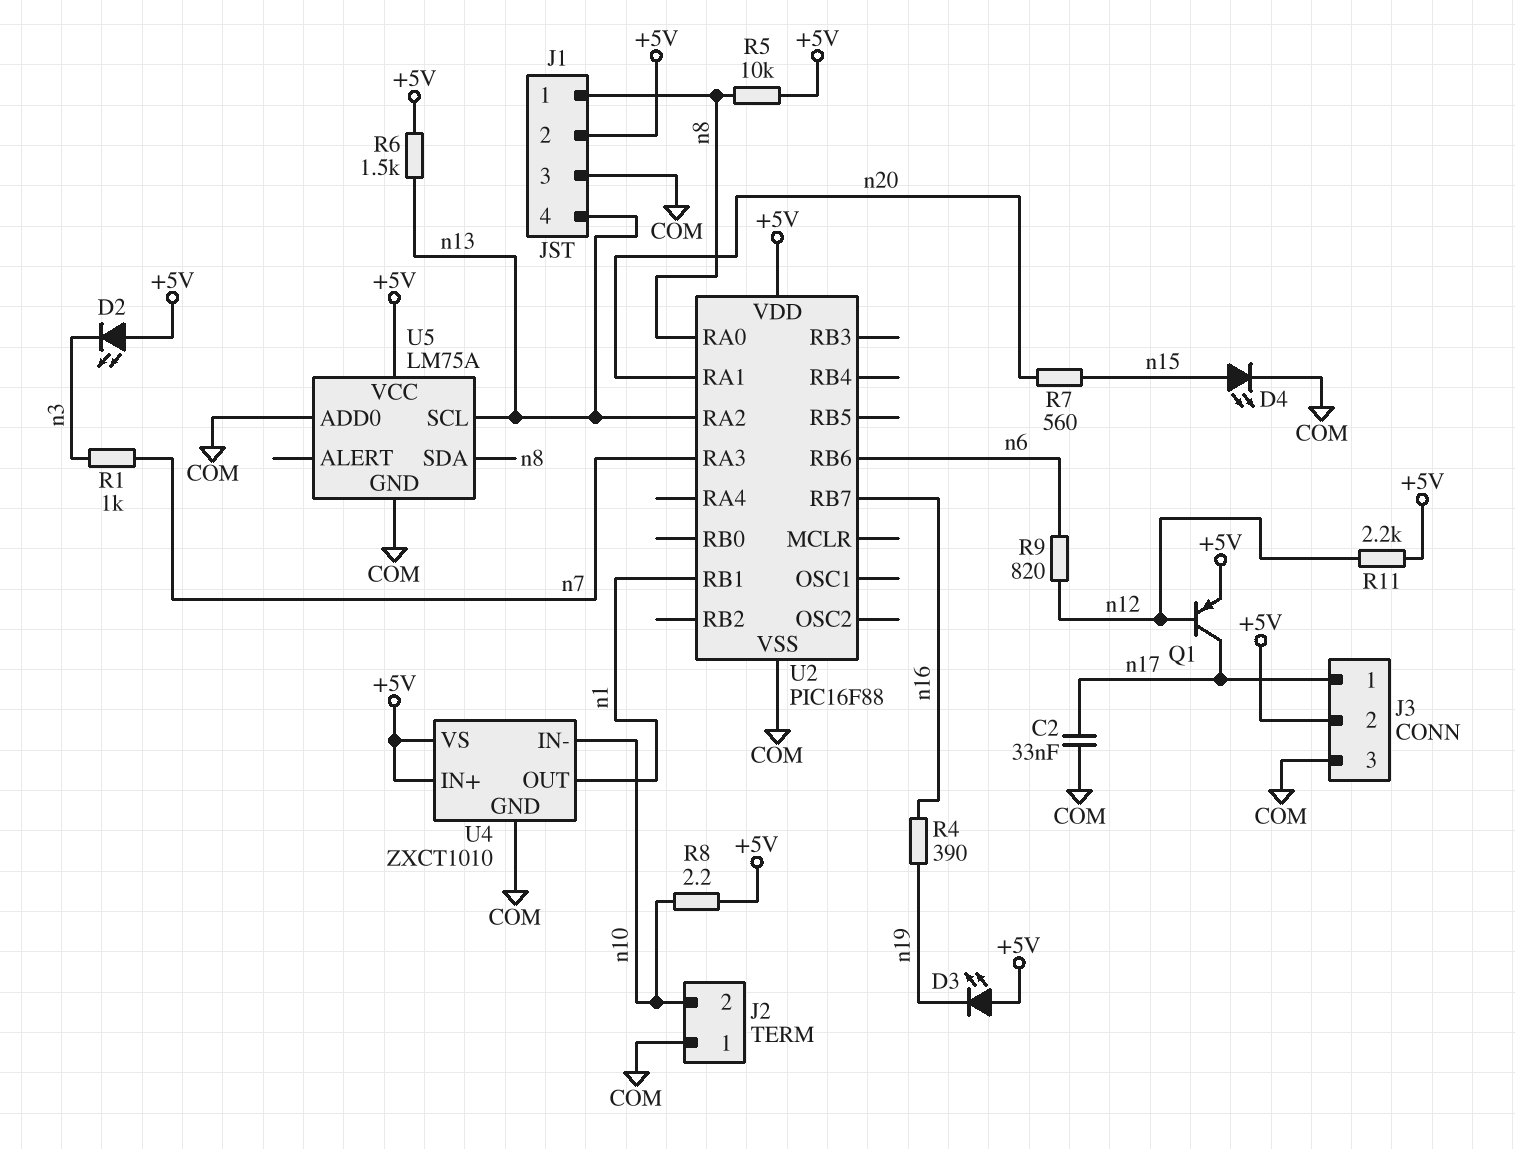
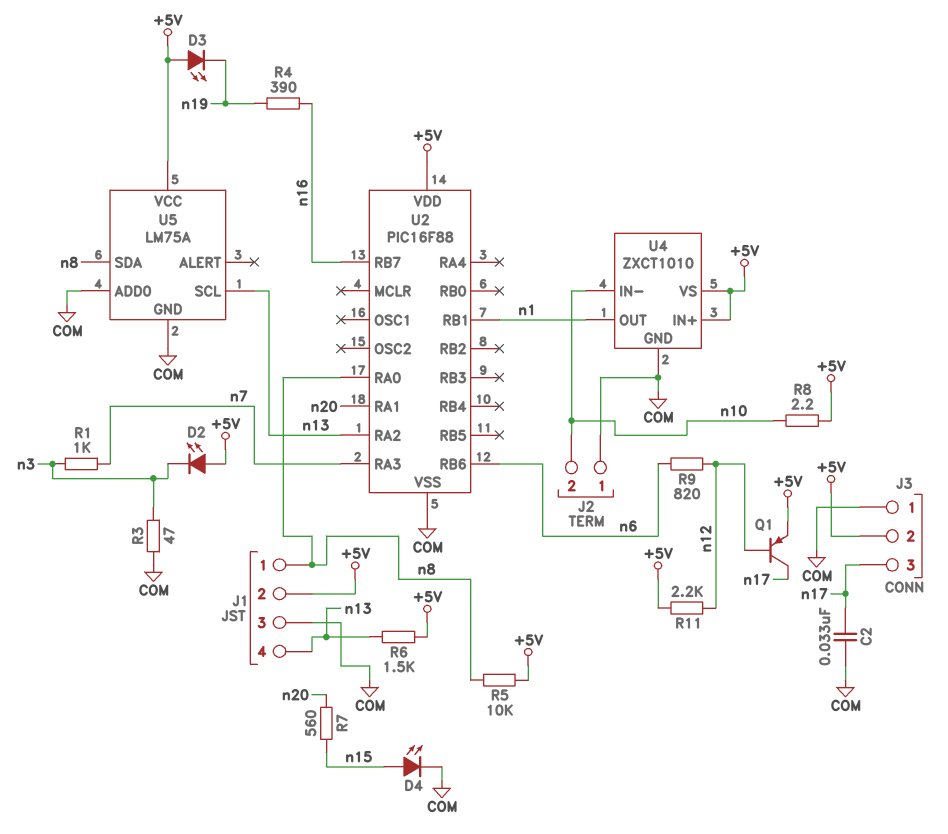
J3 pin 1: n17 -> COM
J3 pin 3: COM -> n17
R3: none -> 47 (COM, n3)

